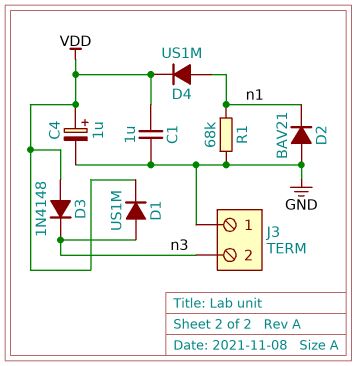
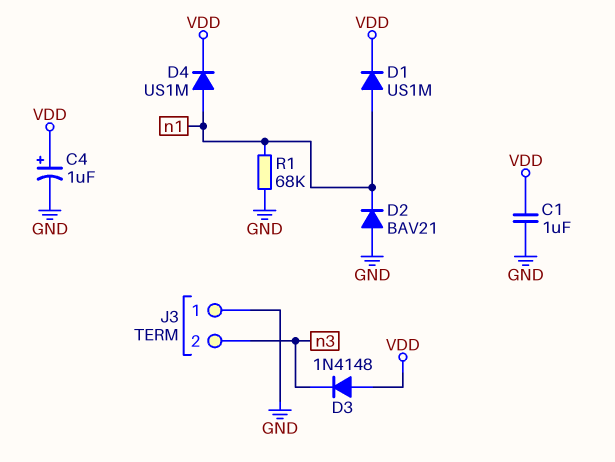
D1: diode US1M (A n3, K VDD) -> diode US1M (A n1, K VDD)

